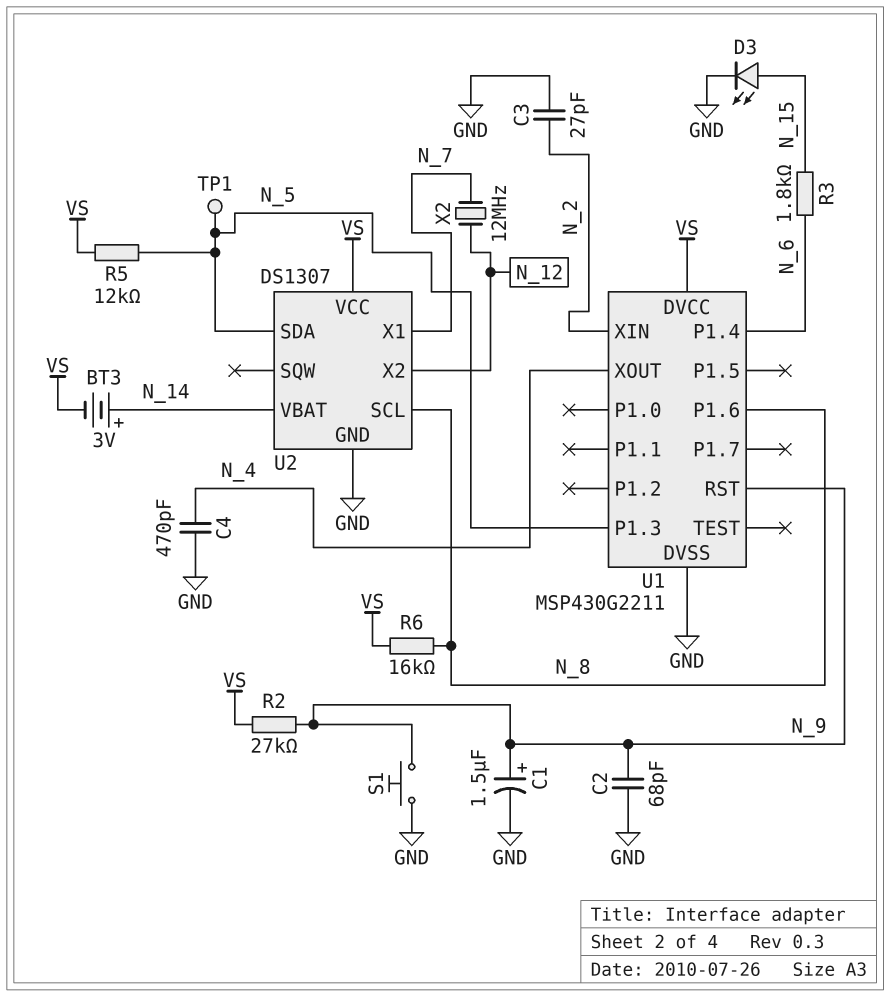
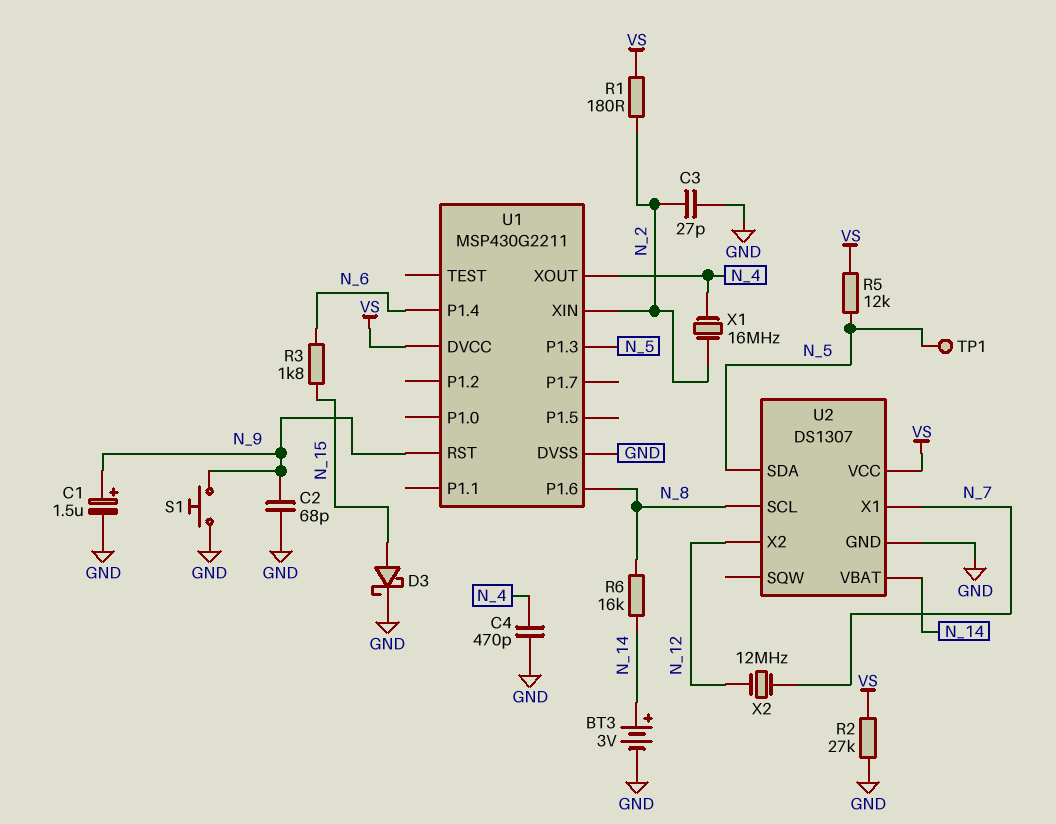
BT3: 3V (plus N_14, minus VS) -> 3V (plus N_14, minus GND)
D3: LED (A N_15, K GND) -> schottky (A N_15, K GND)
R1: none -> 180 (N_2, VS)
R2: 27k (N_9, VS) -> 27k (GND, VS)
R6: 16k (N_8, VS) -> 16k (N_8, N_14)
X1: none -> 16MHz (N_2, N_4)

